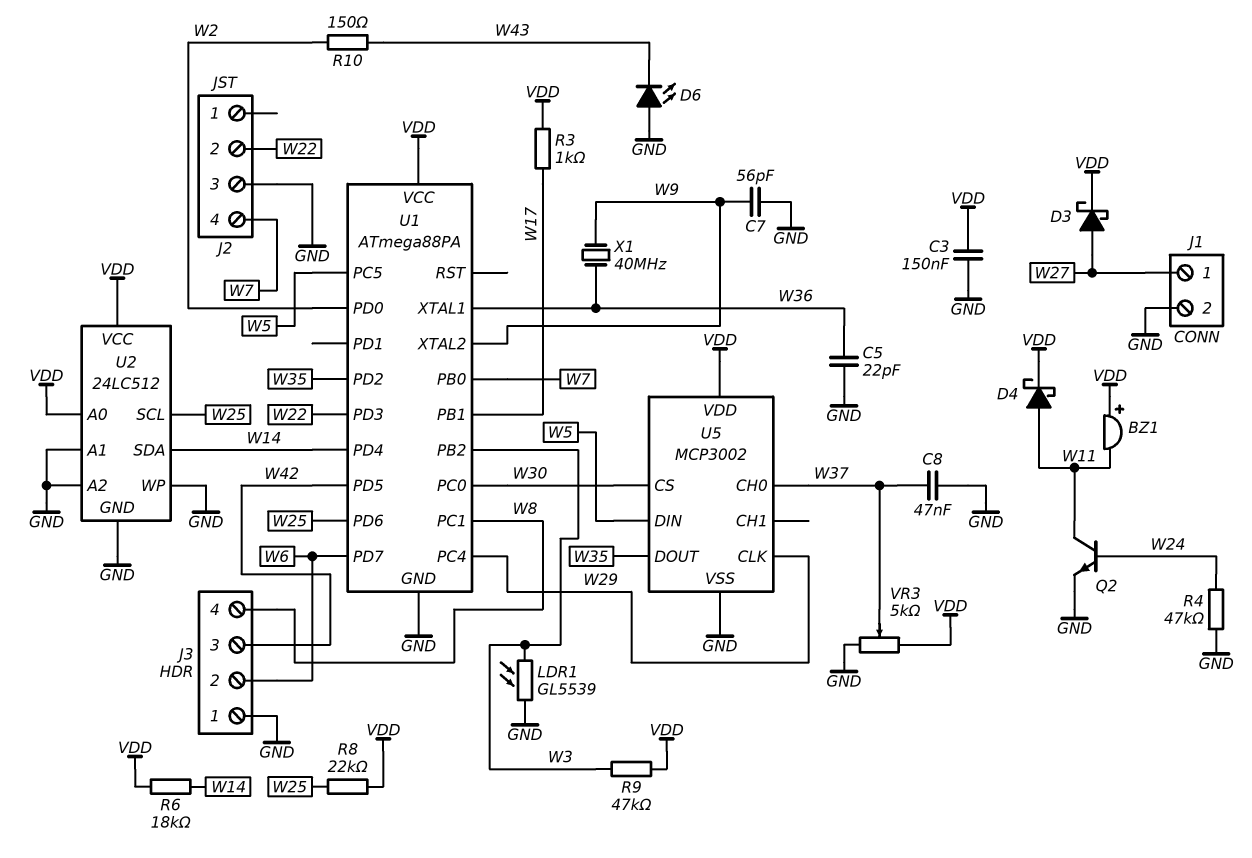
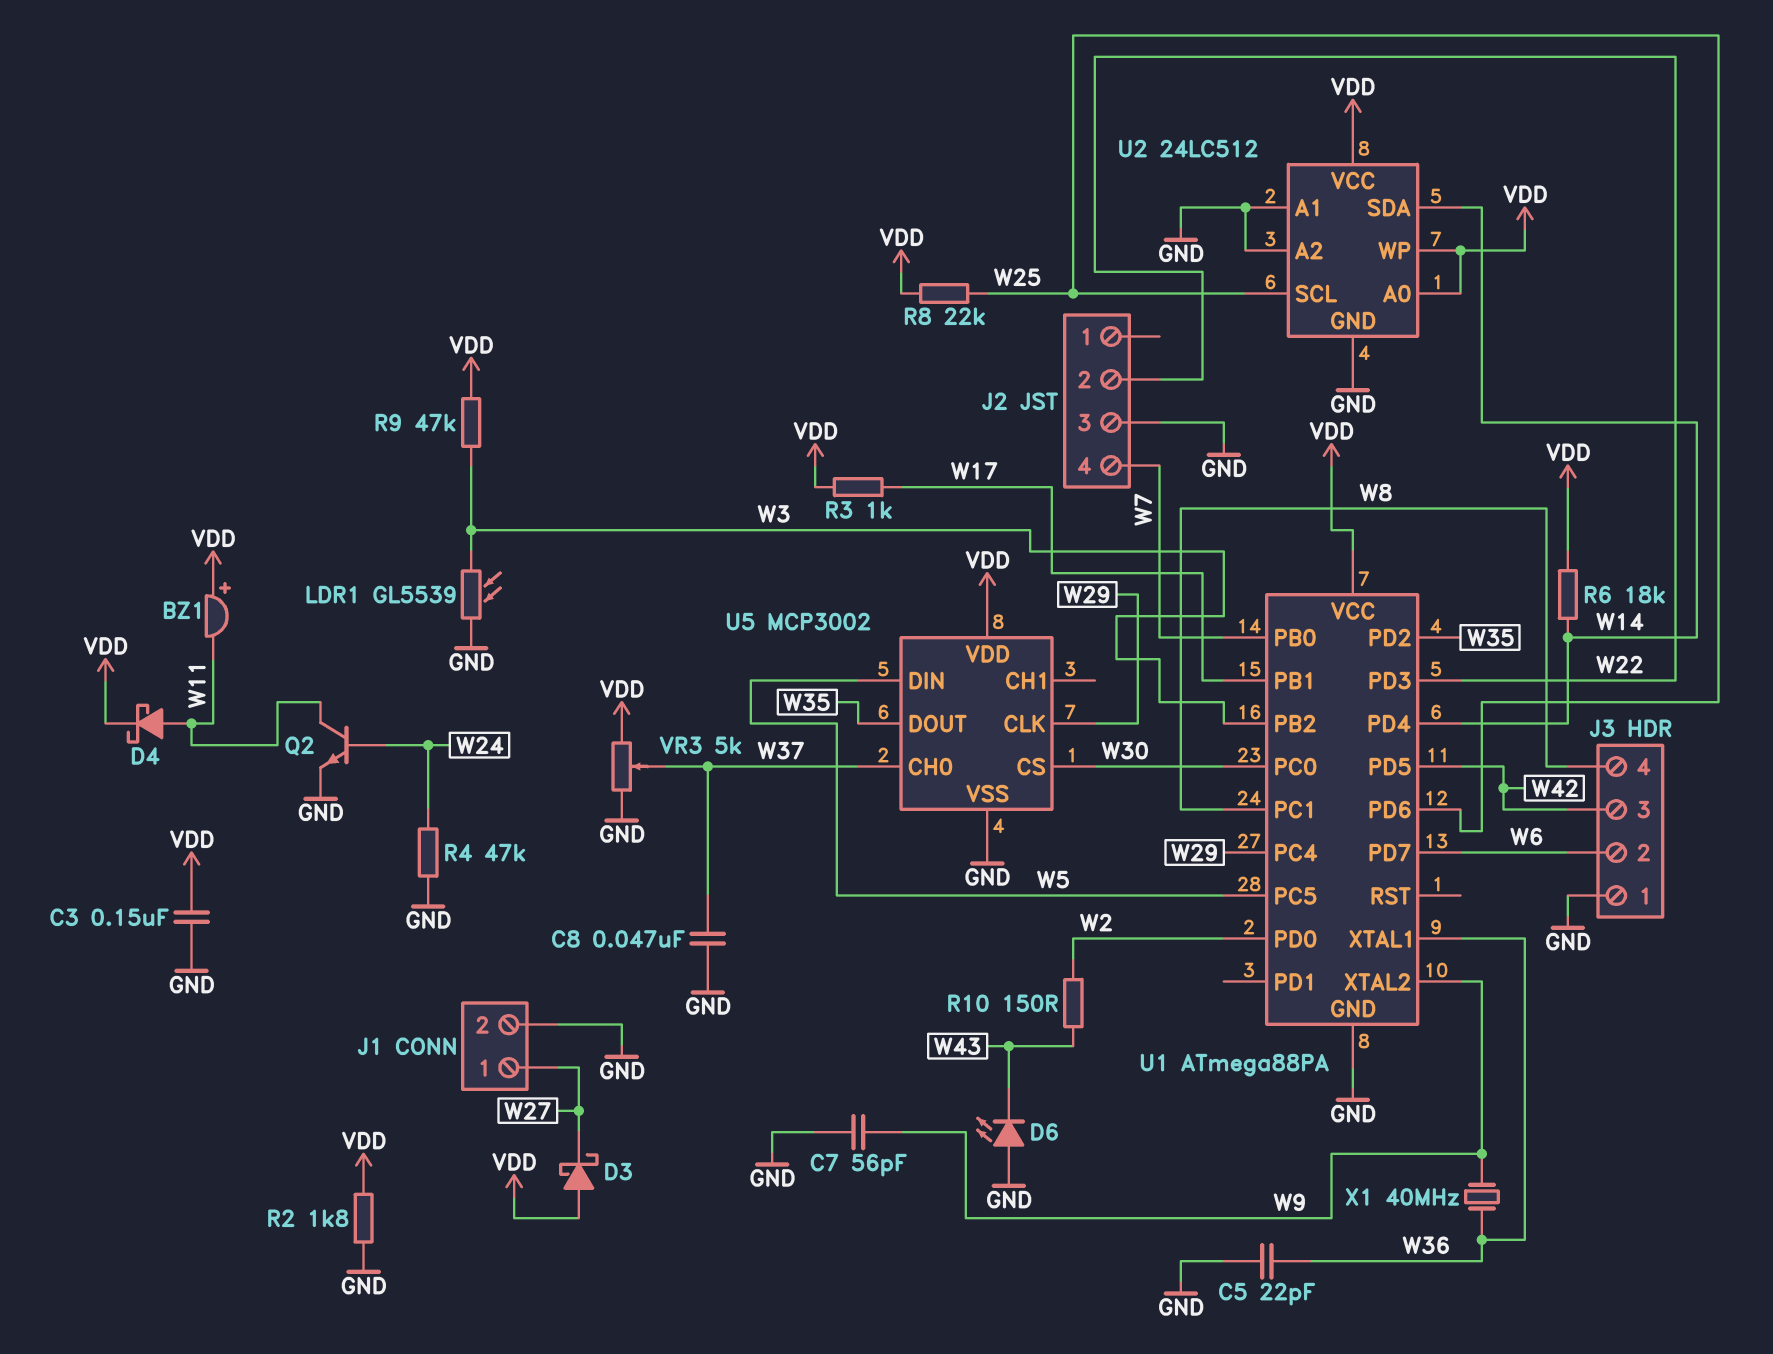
D3: schottky (A W27, K VDD) -> schottky (A VDD, K W27)
R2: none -> 1.8k (GND, VDD)
U2 pin WP: GND -> VDD

